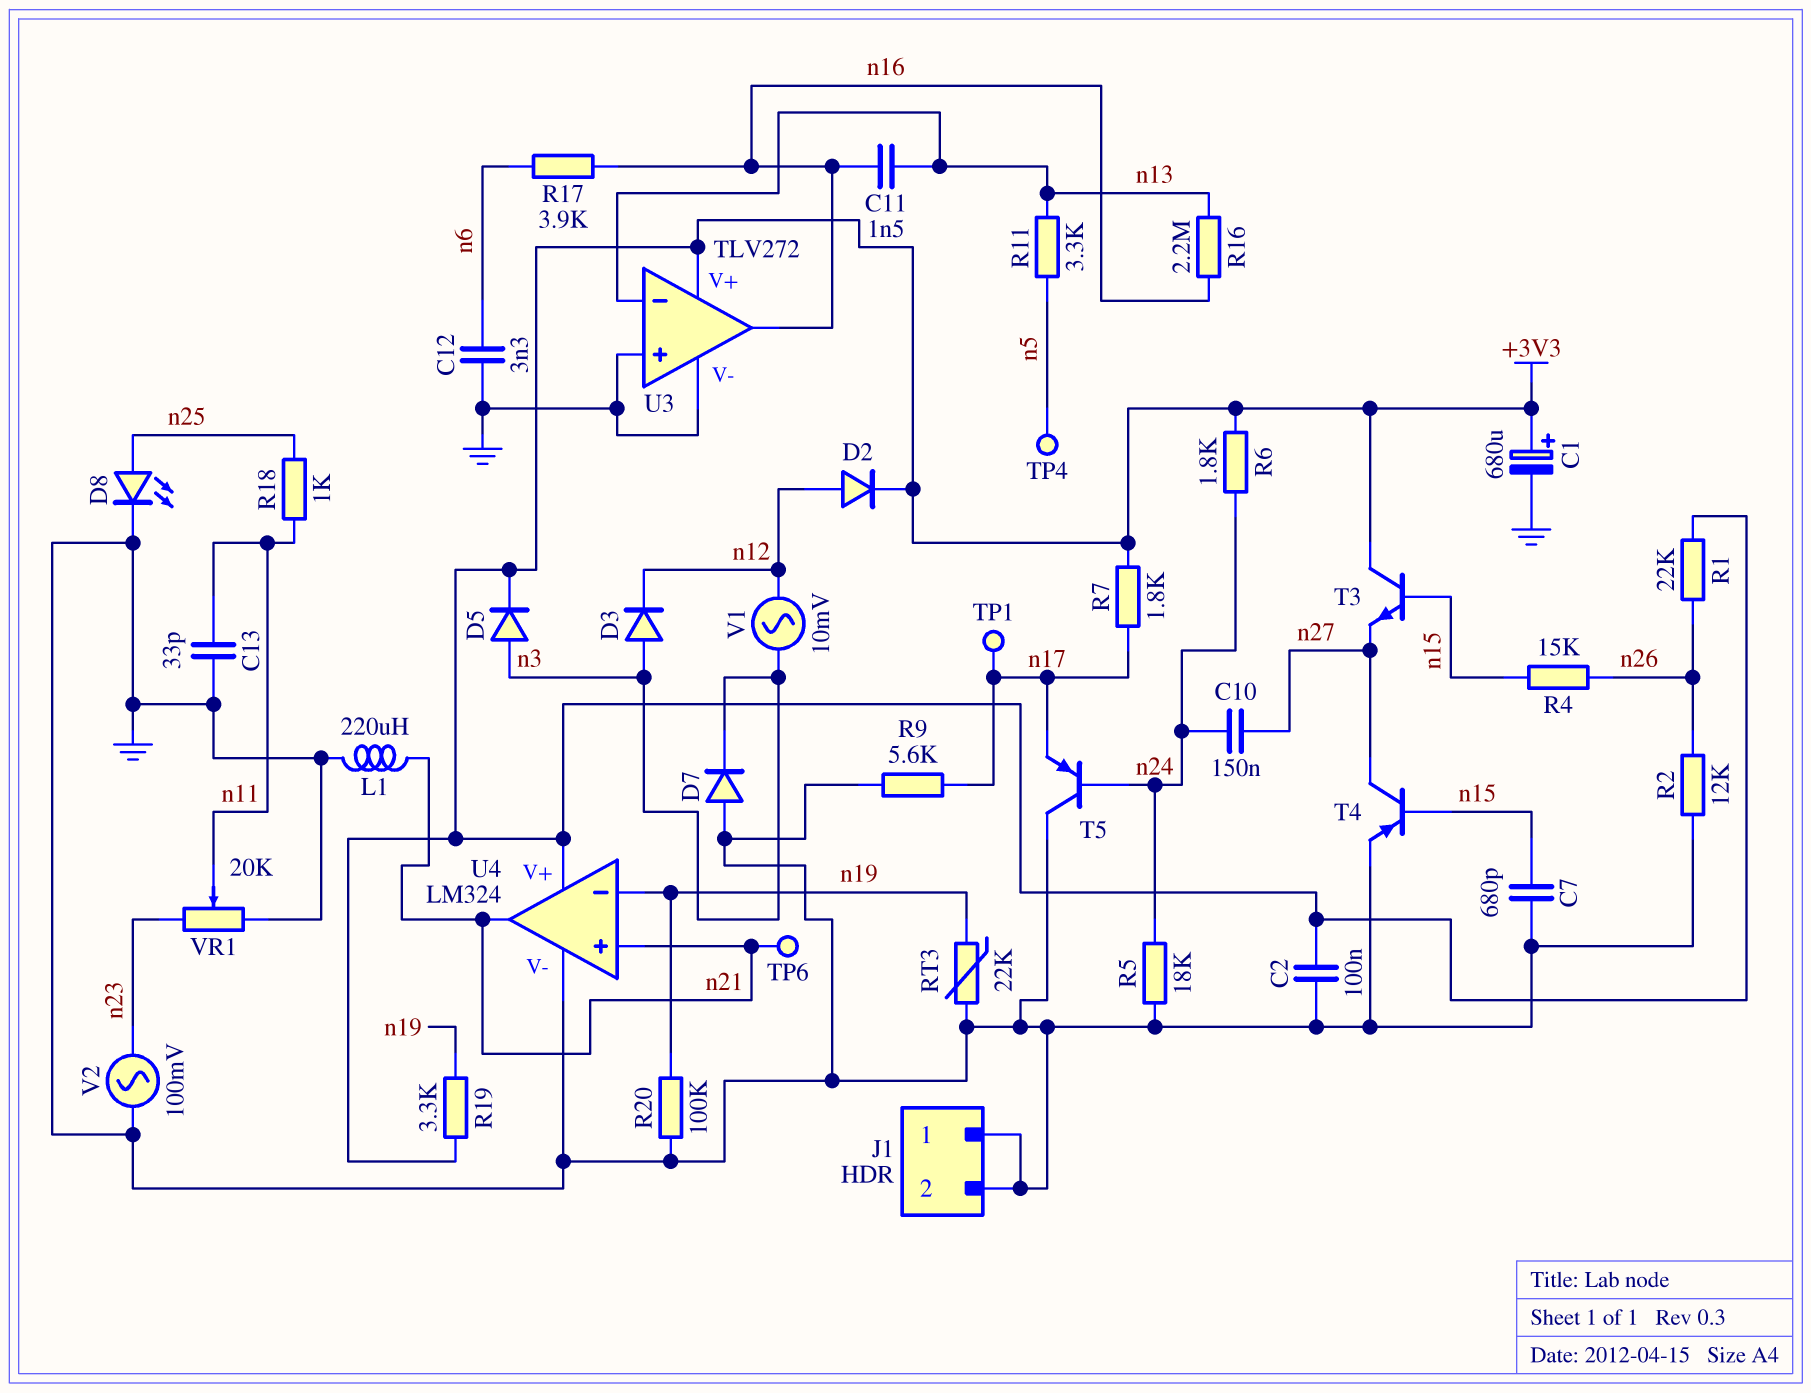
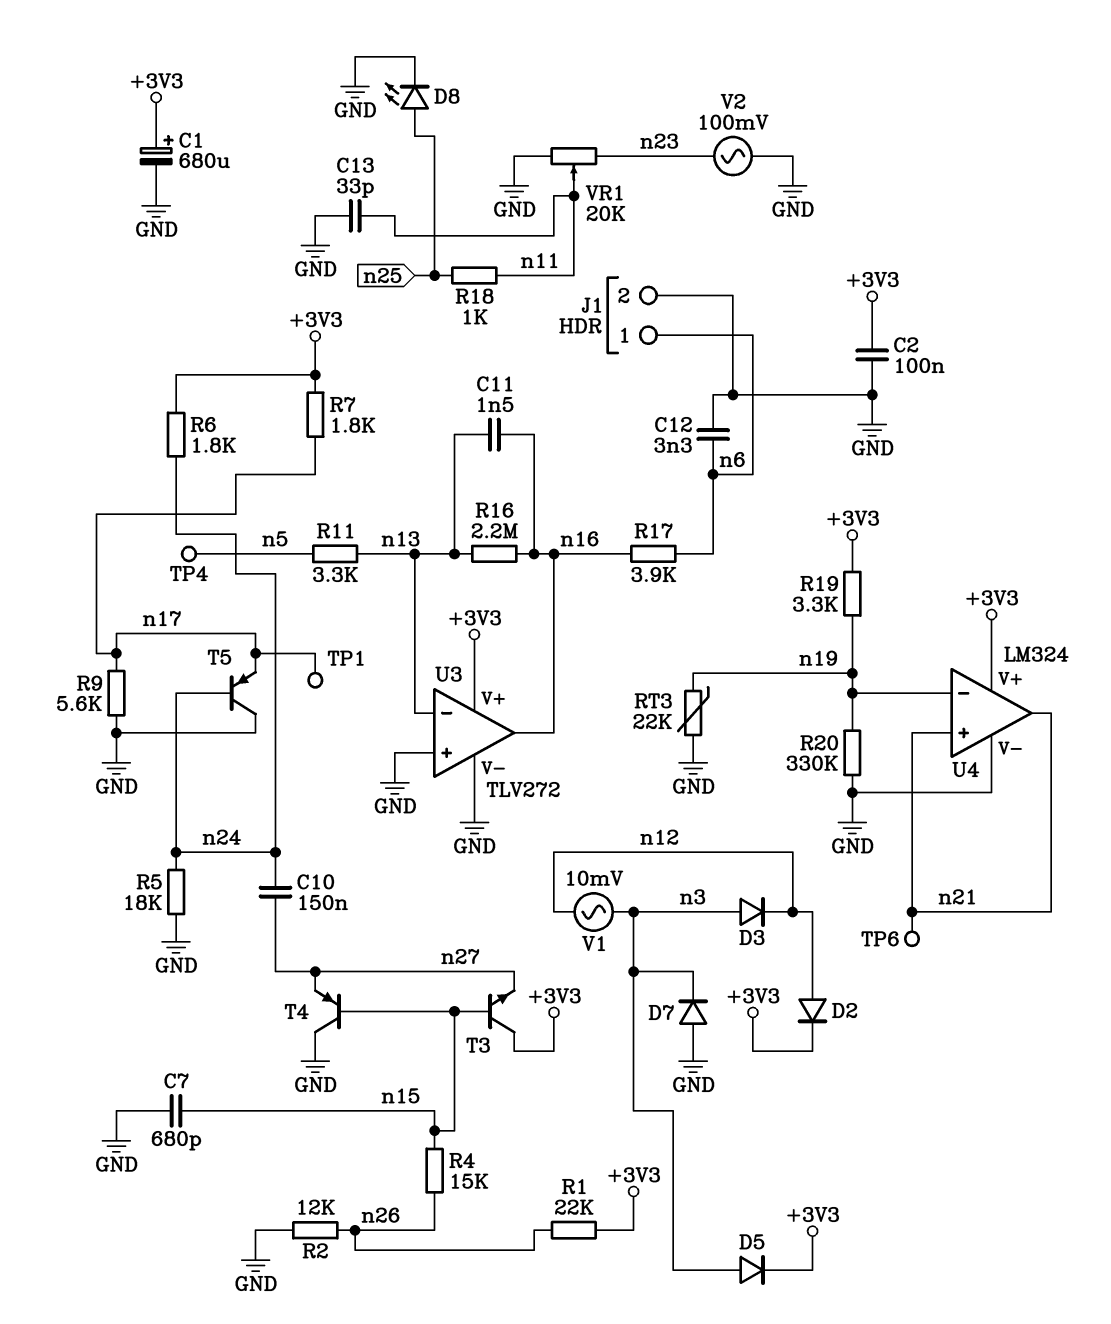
J1 pin 1: GND -> n6
L1: 220uH (GND, n21) -> none
R20: 100k (GND, n19) -> 330k (GND, n19)
T4: PNP (B n15, C n27, E GND) -> PNP (B n15, C GND, E n27)

